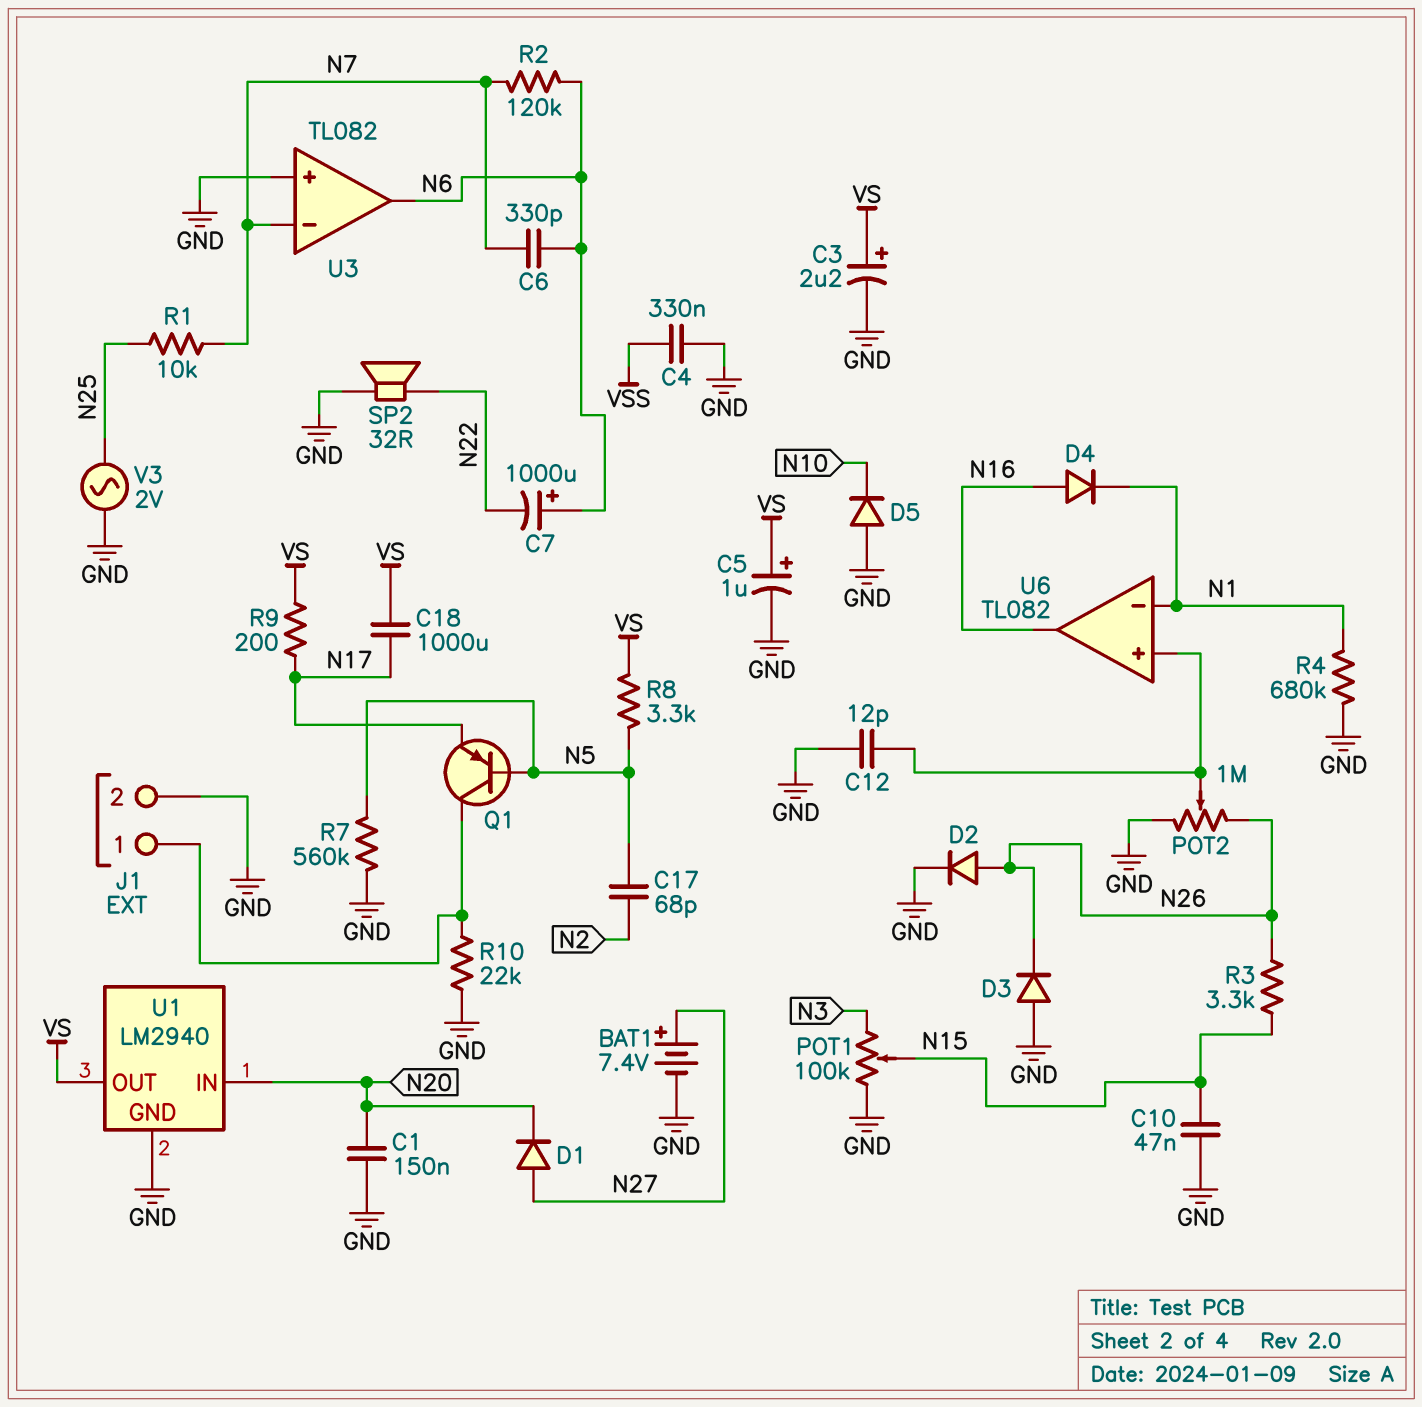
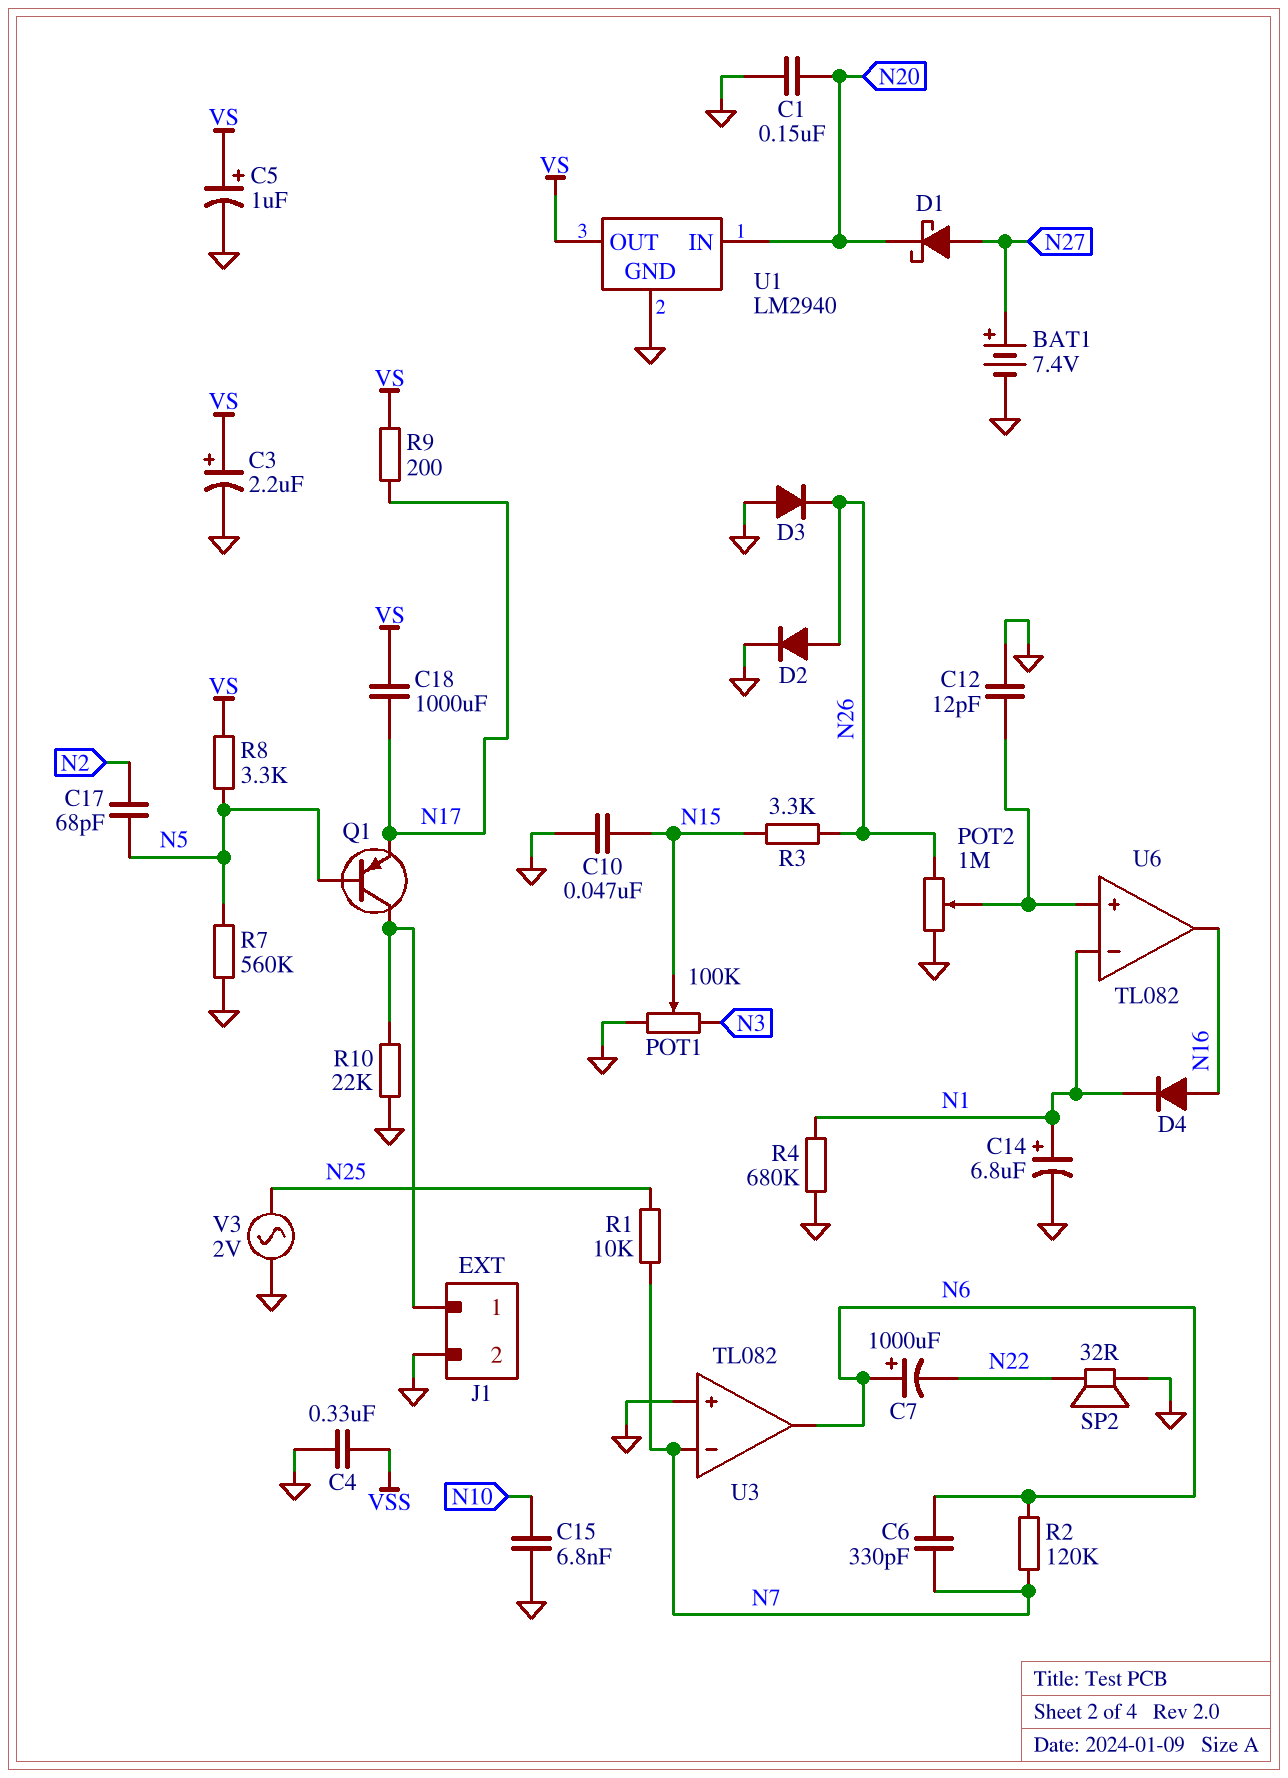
C14: none -> 6.8uF (plus N1, minus GND)
C15: none -> 6.8nF (GND, N10)
D1: diode (A N27, K N20) -> schottky (A N27, K N20)
D5: diode (A GND, K N10) -> none

